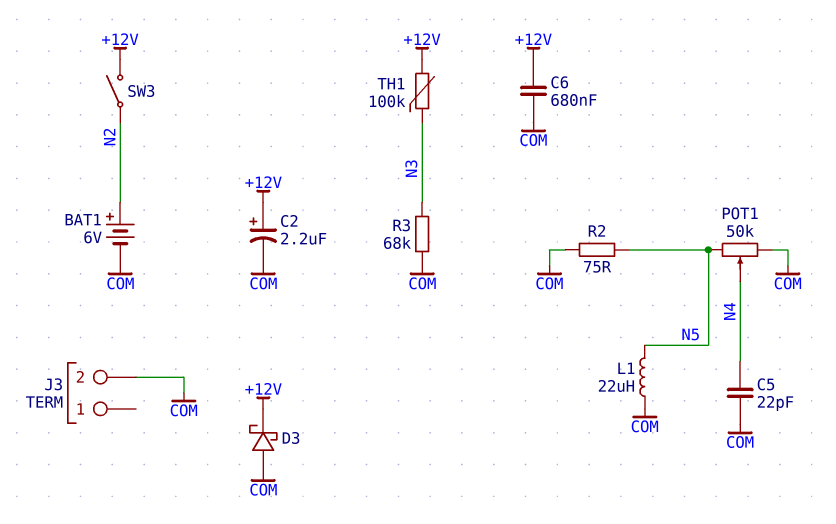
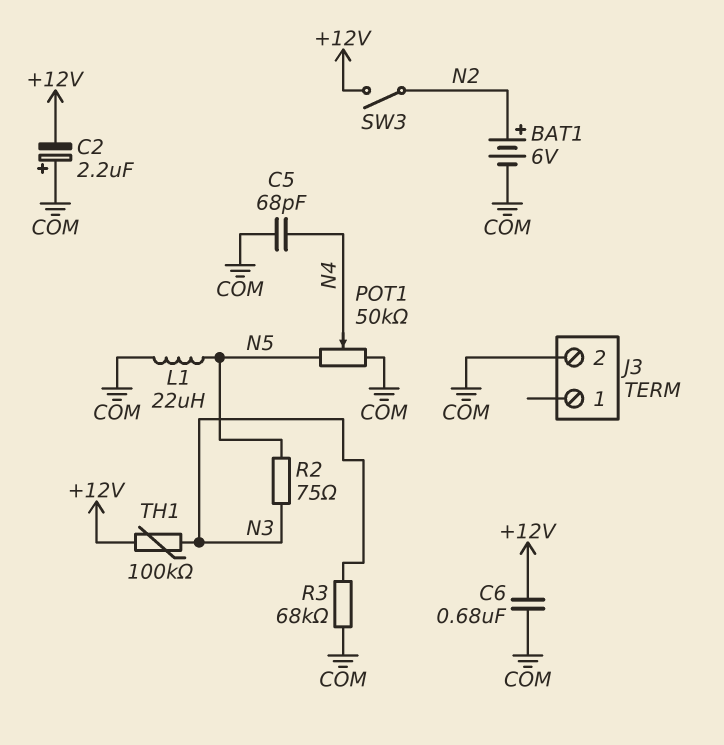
C2: 2.2uF (plus +12V, minus COM) -> 2.2uF (plus COM, minus +12V)
C5: 22pF (COM, N4) -> 68pF (COM, N4)
D3: schottky (A COM, K +12V) -> none
R2: 75 (COM, N5) -> 75 (N3, N5)

